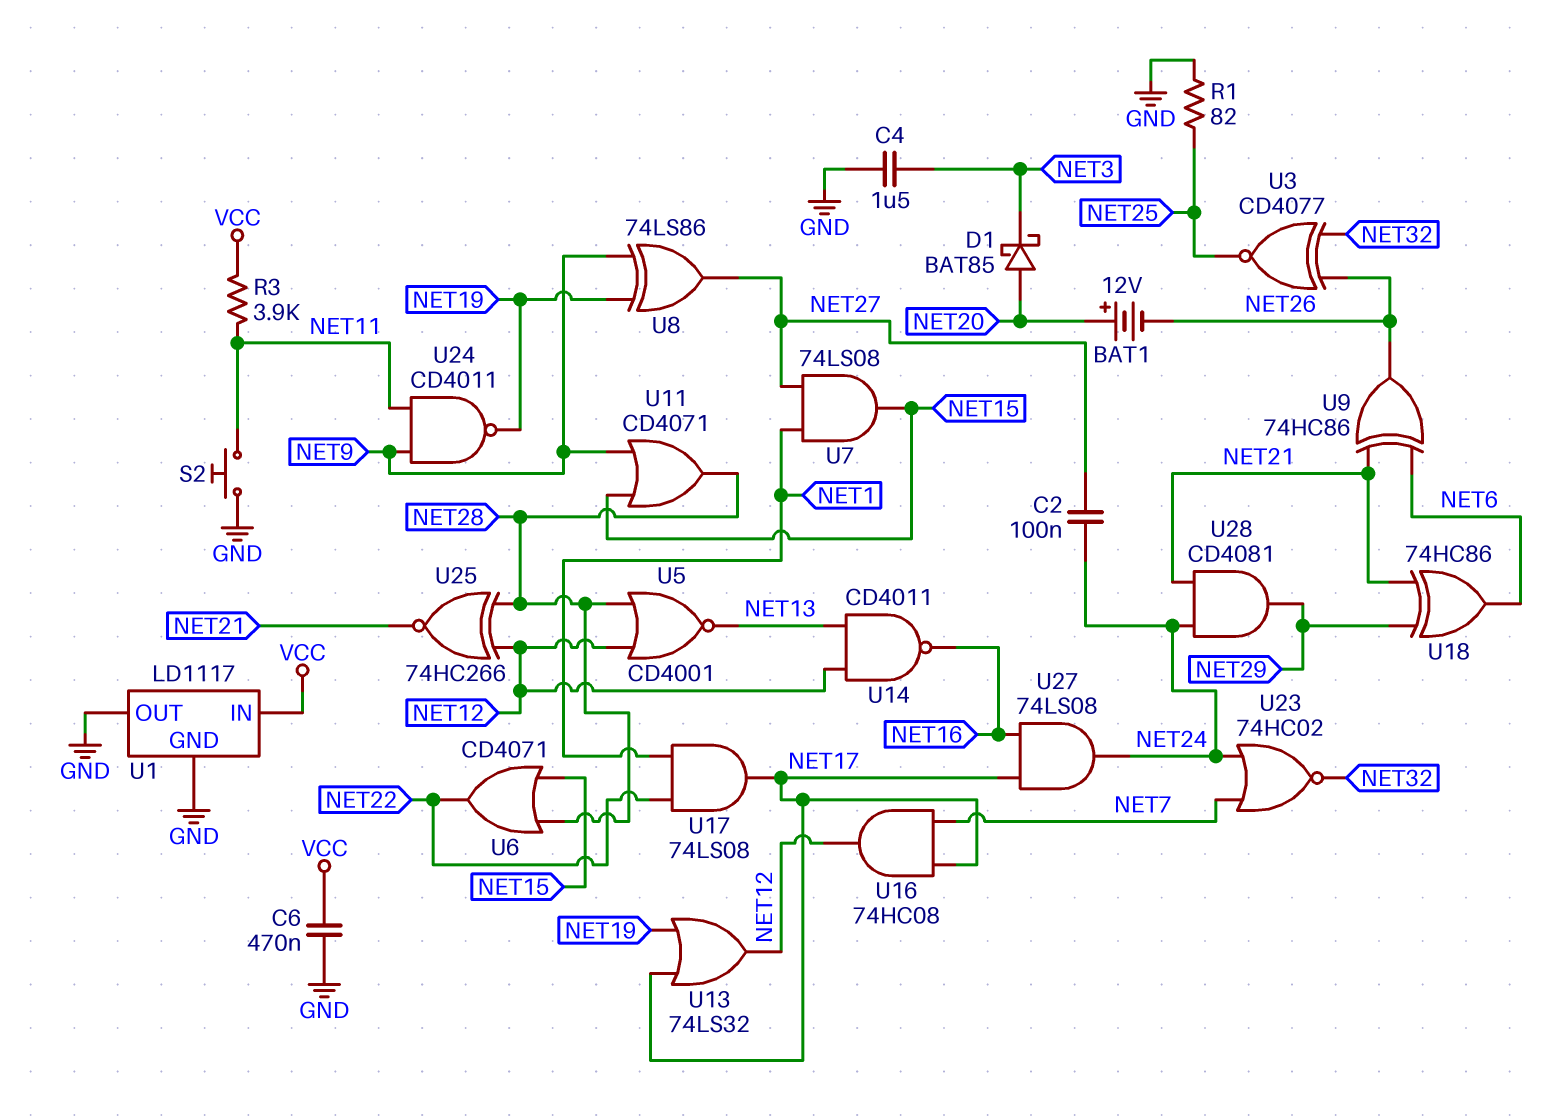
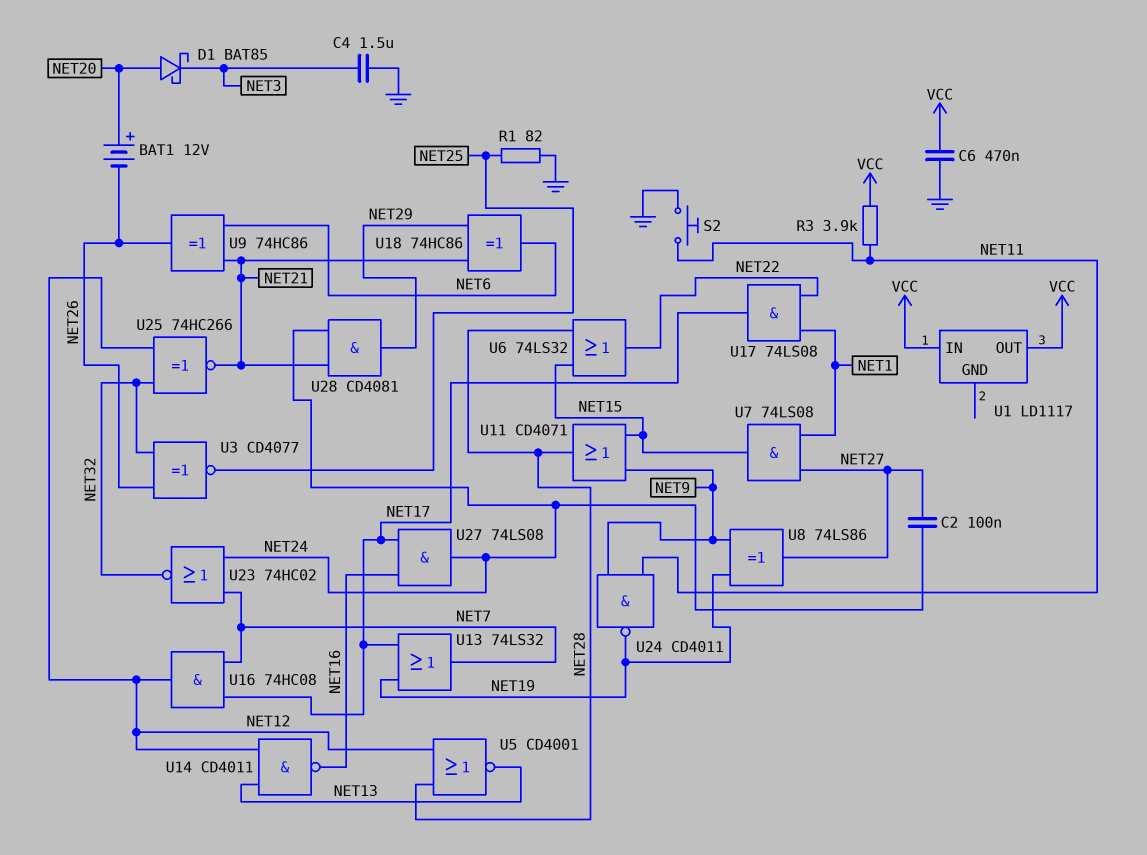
U1 pin GND: GND -> none
U1 pin OUT: GND -> VCC
U6: OR CD4071 (in NET15, in NET28, out NET22) -> OR 74LS32 (in NET15, in NET28, out NET22)
U13: OR 74LS32 (in NET17, in NET19, out NET12) -> OR 74LS32 (in NET17, in NET19, out NET7)
U25: XNOR 74HC266 (in NET12, in NET28, out NET21) -> XNOR 74HC266 (in NET12, in NET32, out NET21)

